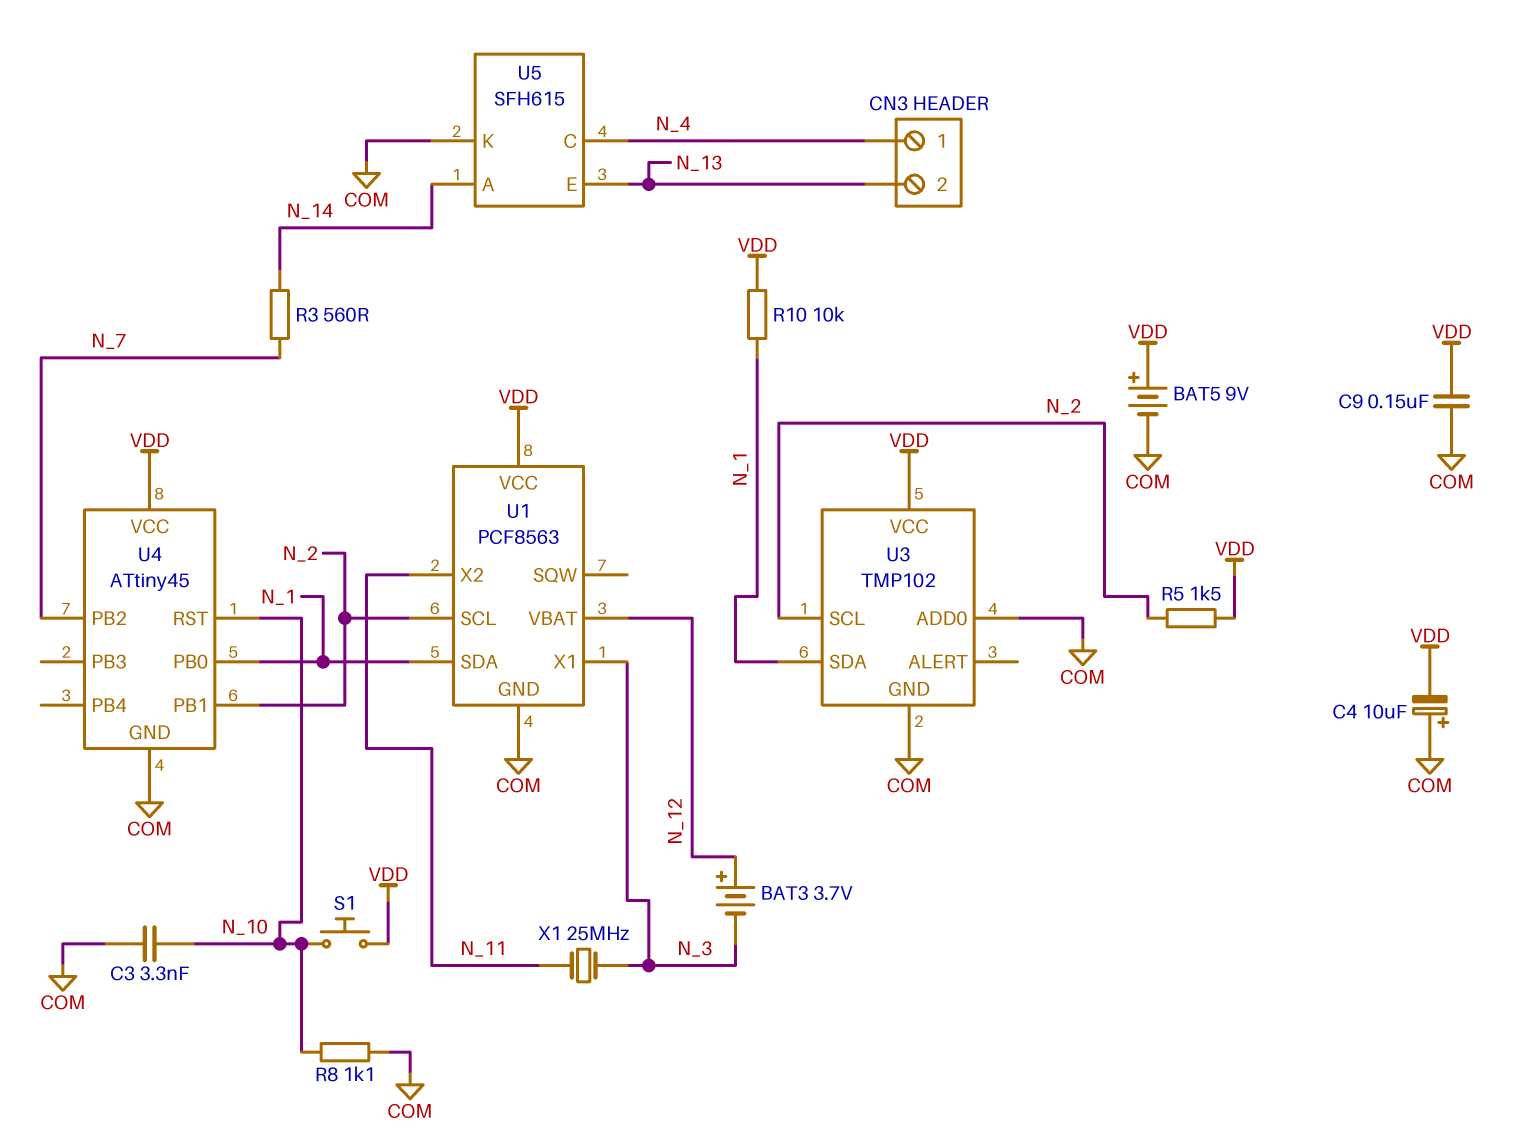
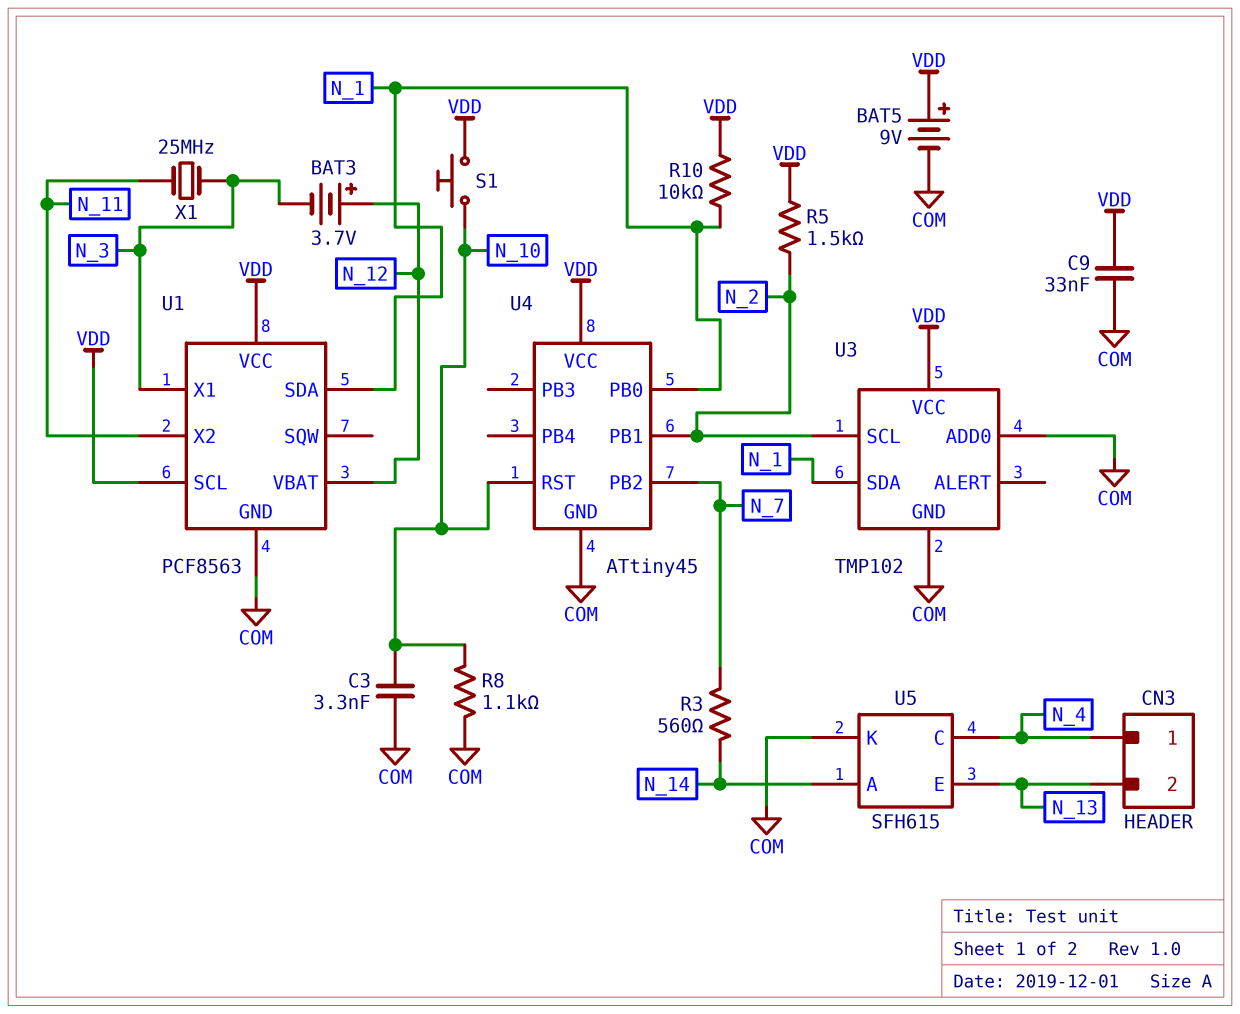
C4: 10uF (plus COM, minus VDD) -> none
C9: 150nF (COM, VDD) -> 33nF (COM, VDD)
U1 pin SCL: N_2 -> VDD

